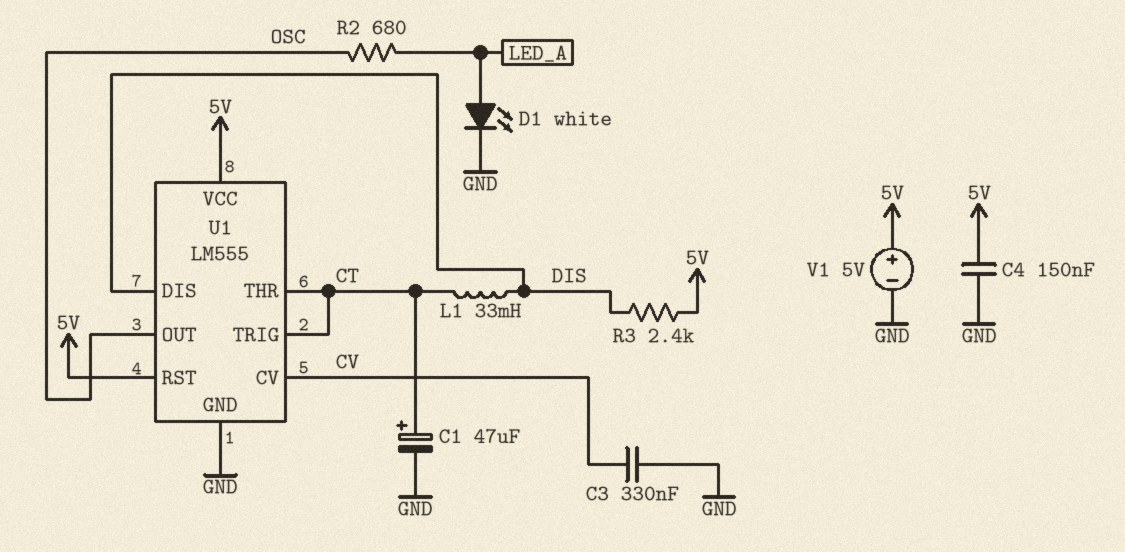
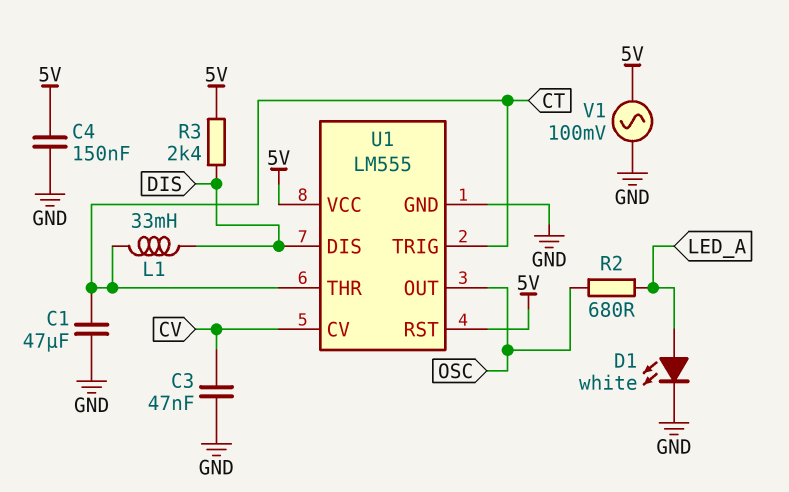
C1: 47uF (plus CT, minus GND) -> 47uF (CT, GND)
C3: 330nF (CV, GND) -> 47nF (CV, GND)
V1: 5V (plus 5V, minus GND) -> AC 100mV (5V, GND)

